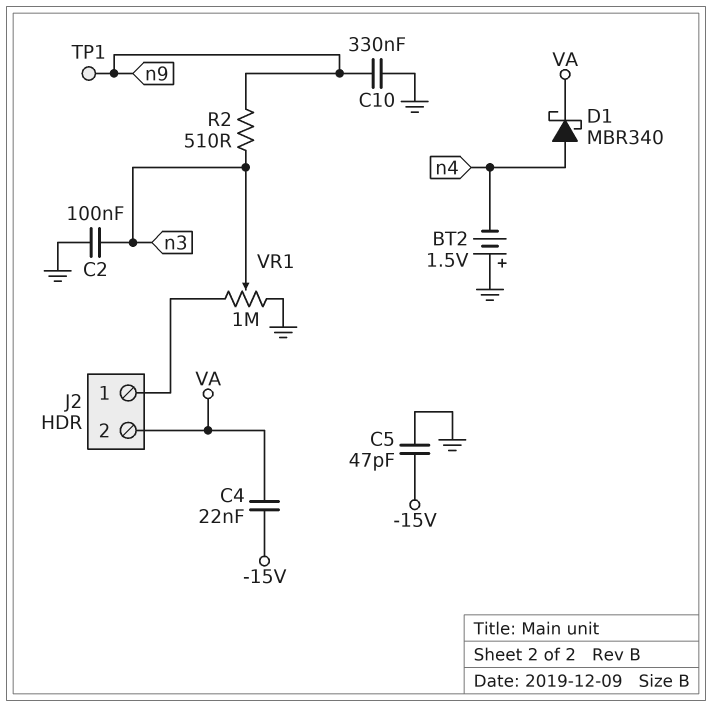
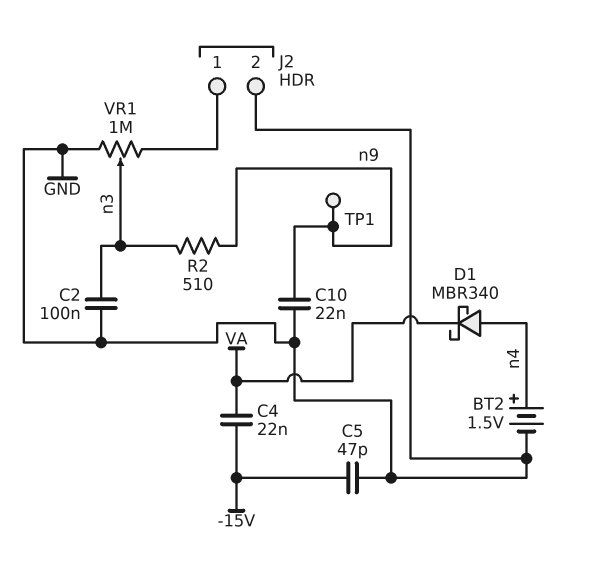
BT2: 1.5V (plus GND, minus n4) -> 1.5V (plus n4, minus GND)
C10: 330nF (GND, n9) -> 22nF (GND, n9)
J2 pin 2: VA -> GND

